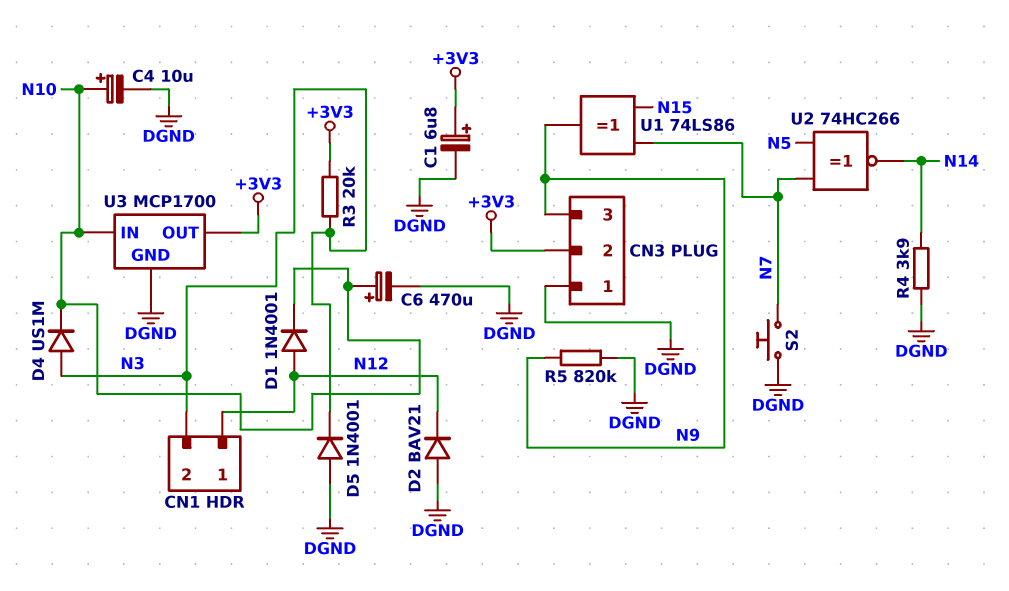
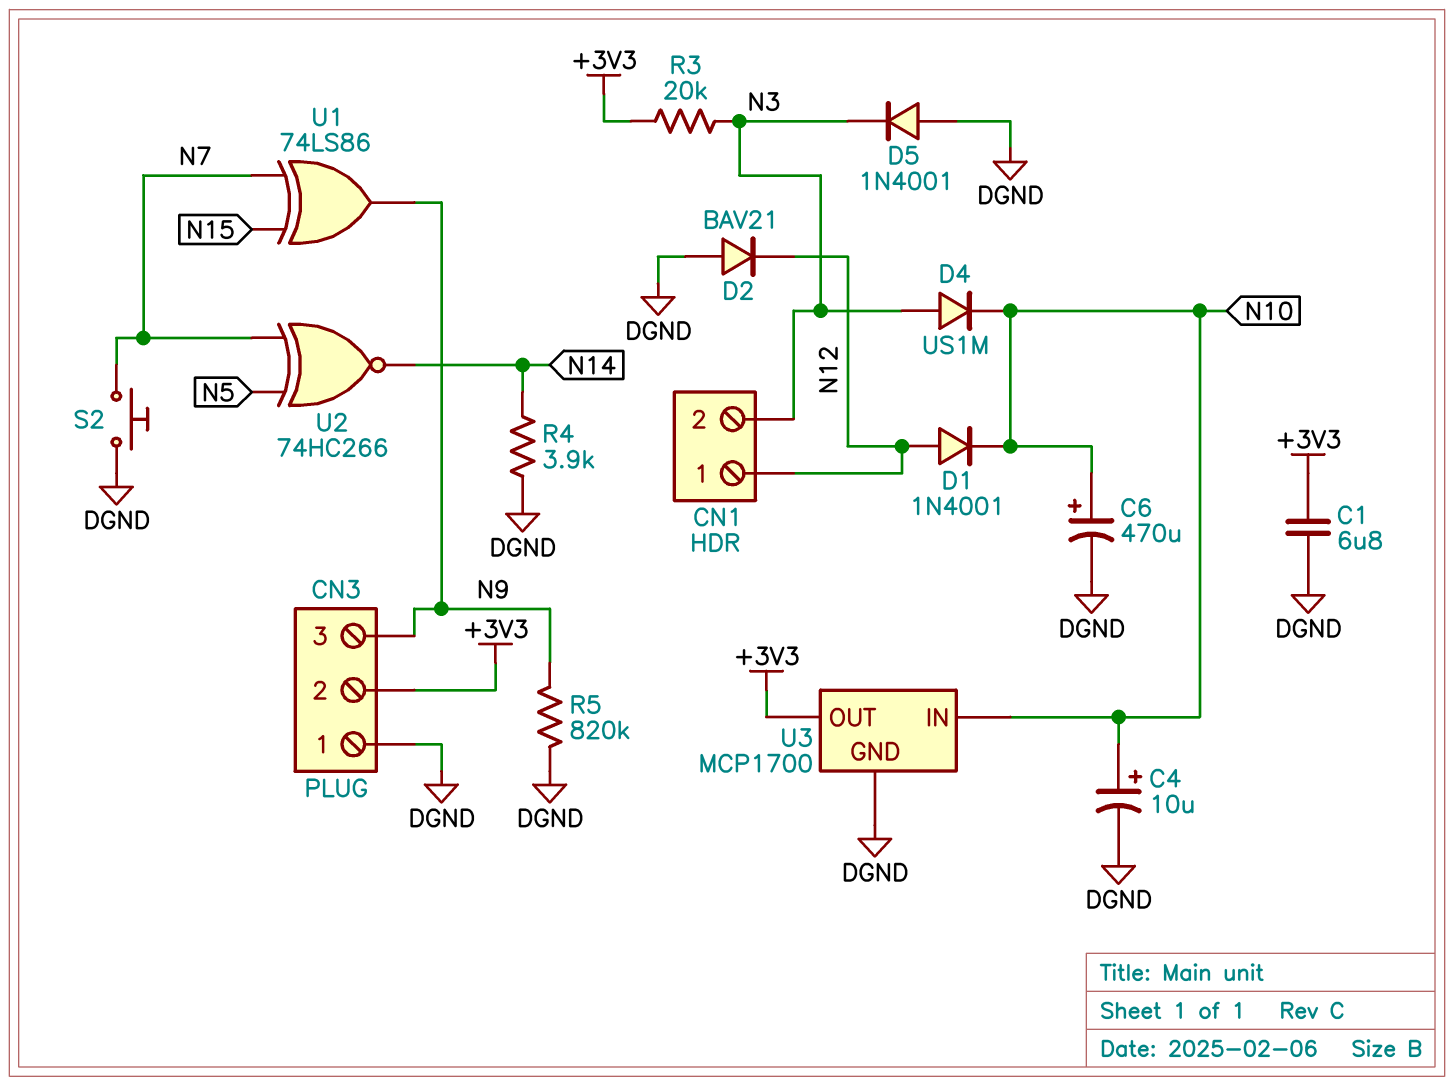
C1: 6.8uF (plus +3V3, minus DGND) -> 6.8uF (+3V3, DGND)

